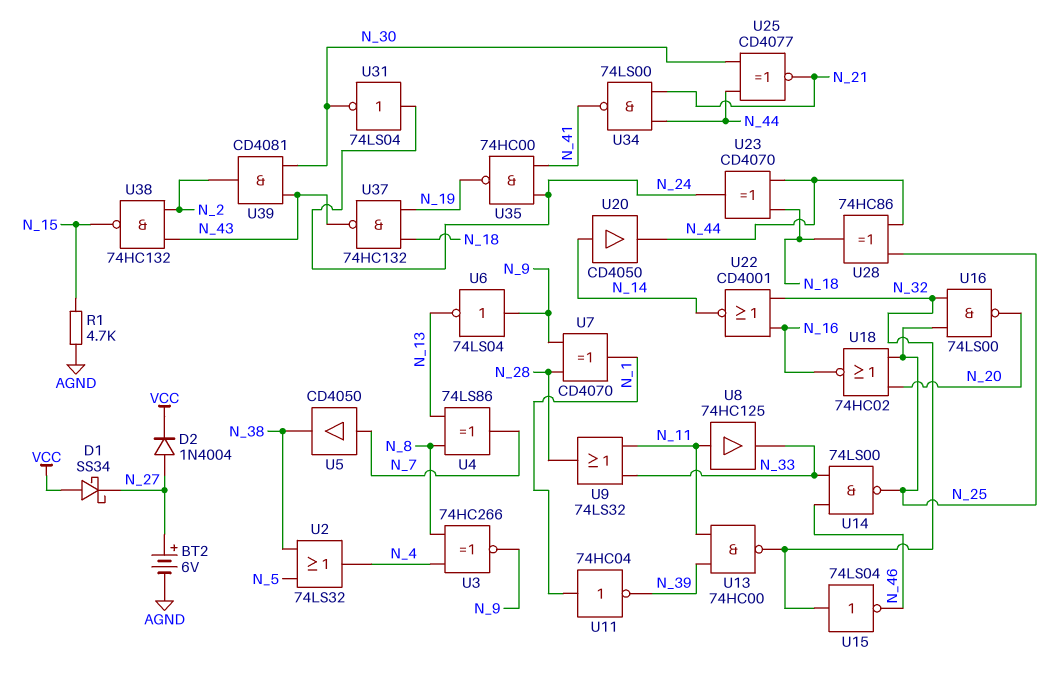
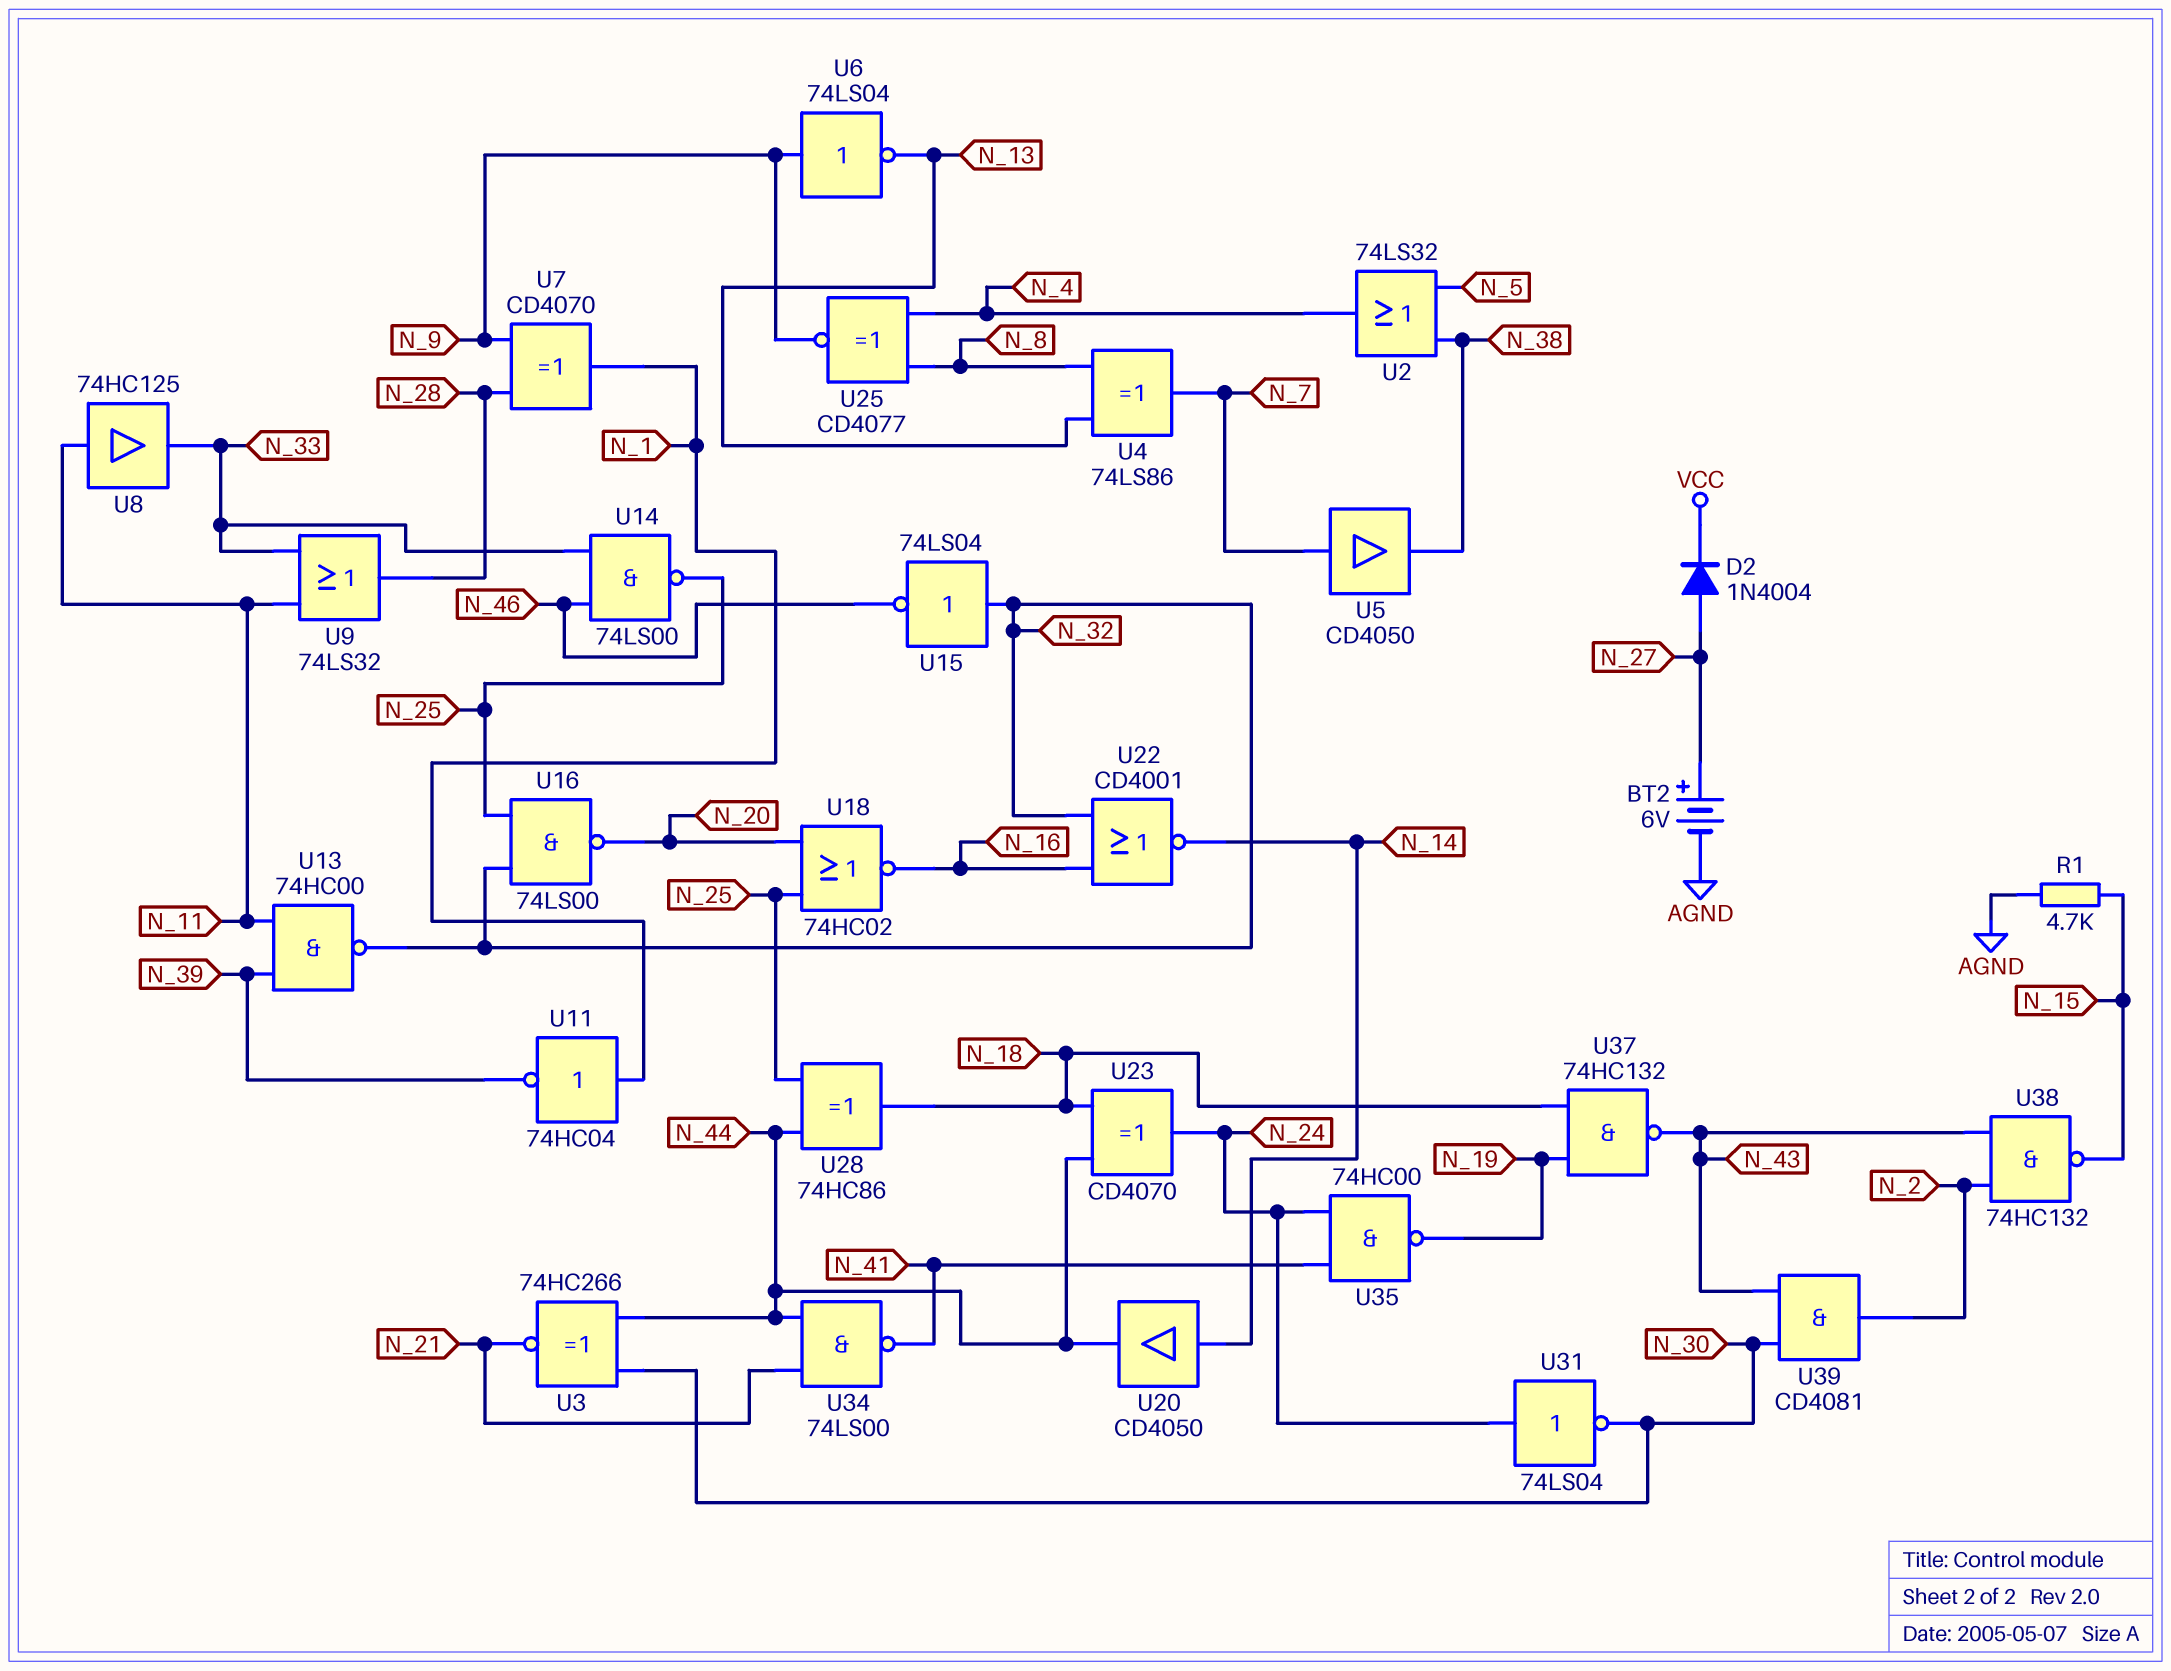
D1: schottky SS34 (A VCC, K N_27) -> none
U3: XNOR 74HC266 (in N_4, in N_8, out N_9) -> XNOR 74HC266 (in N_30, in N_44, out N_21)
U25: XNOR CD4077 (in N_30, in N_44, out N_21) -> XNOR CD4077 (in N_4, in N_8, out N_9)

